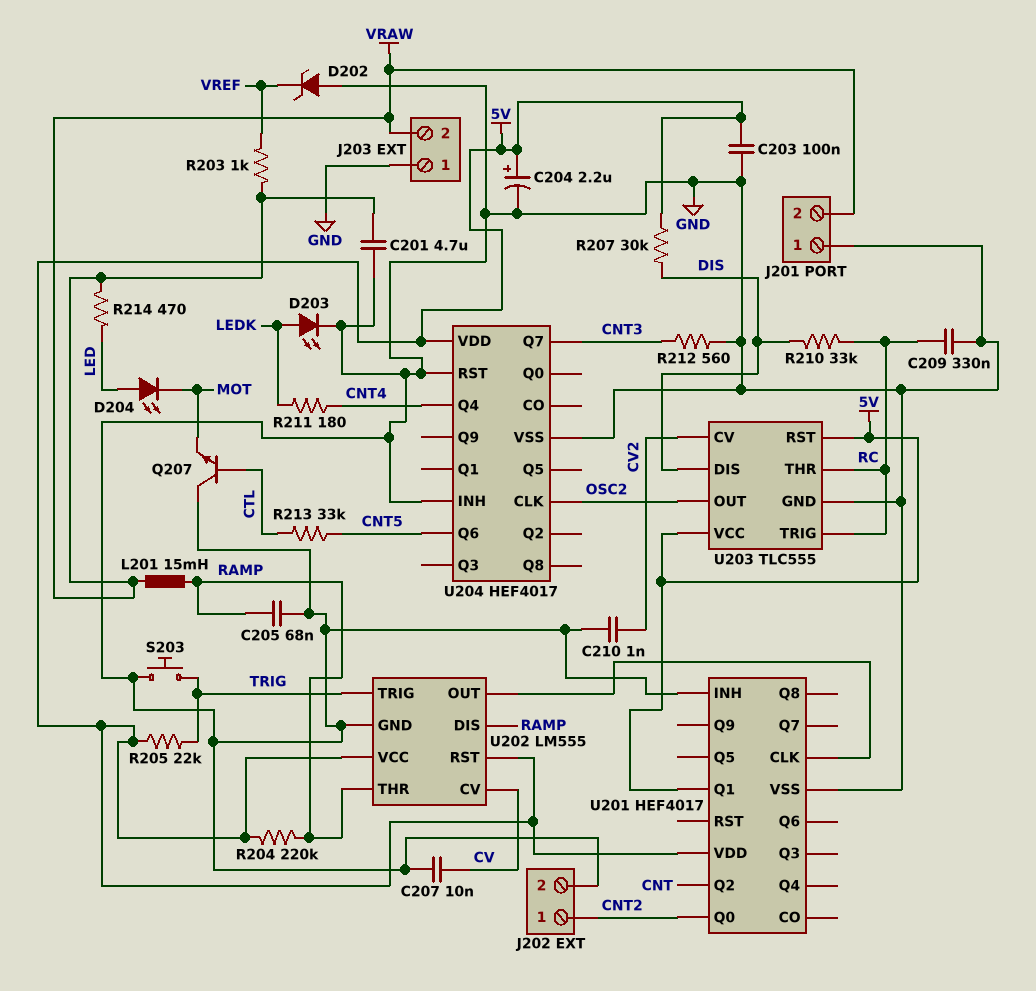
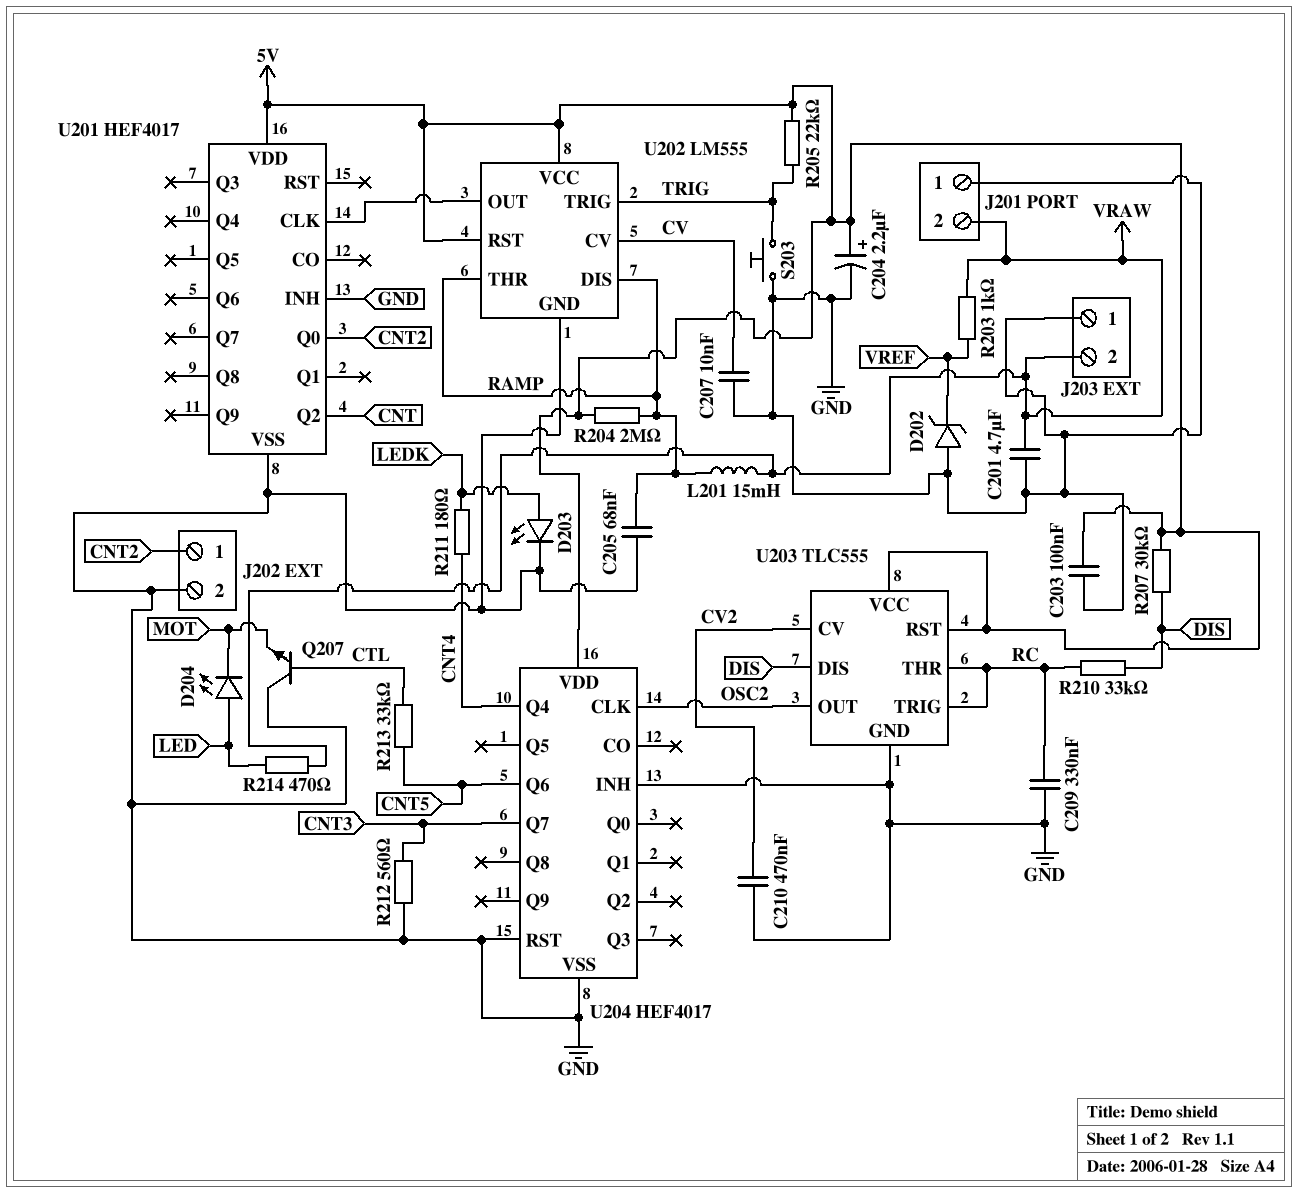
C210: 1nF (CV2, GND) -> 470nF (CV2, GND)
R204: 220k (5V, RAMP) -> 2M (5V, RAMP)
U201 pin Q1: 5V -> none

